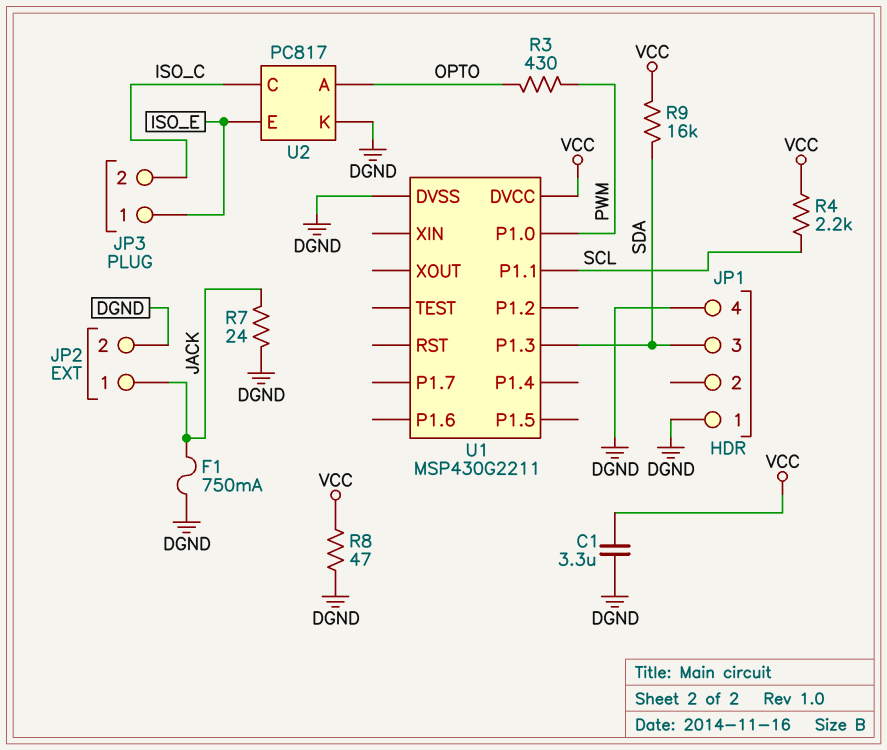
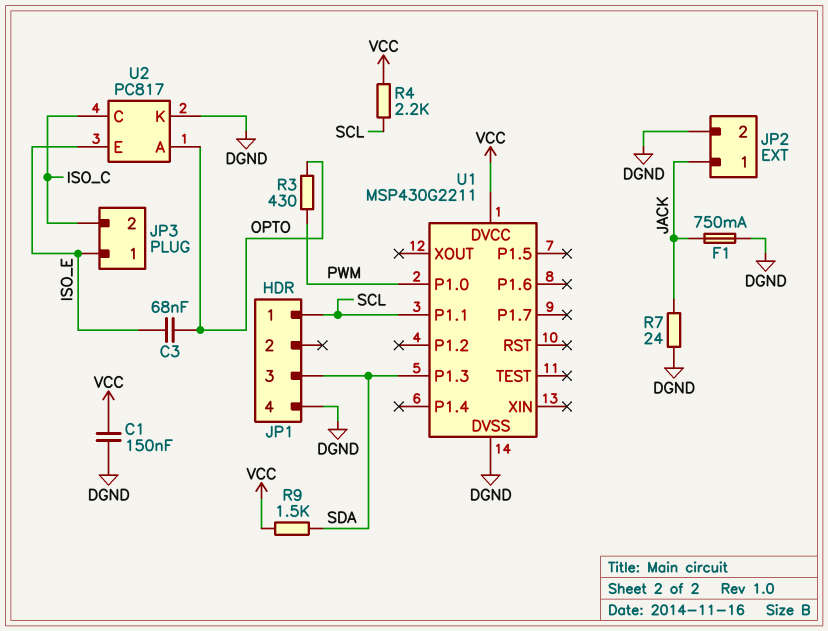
C1: 3.3uF (DGND, VCC) -> 150nF (DGND, VCC)
C3: none -> 68nF (ISO_E, OPTO)
JP1 pin 1: DGND -> SCL
R8: 47 (DGND, VCC) -> none
R9: 16k (SDA, VCC) -> 1.5k (SDA, VCC)

